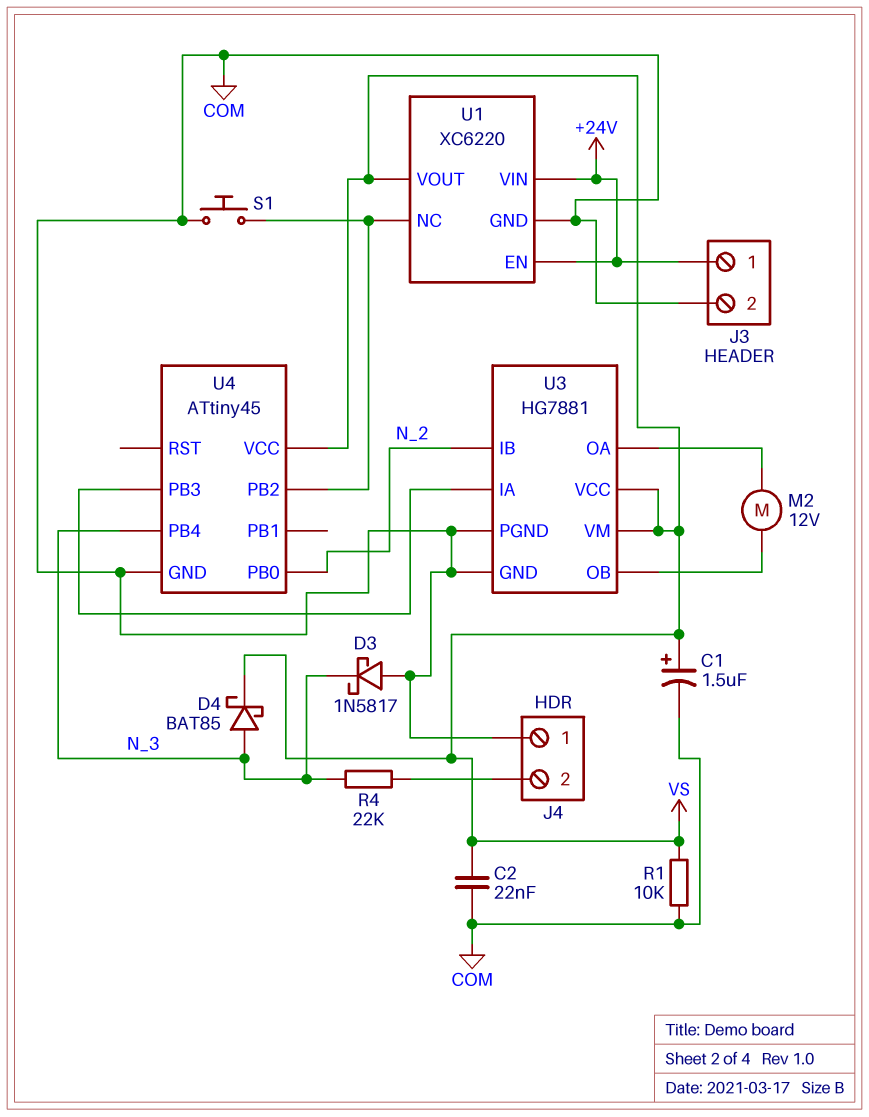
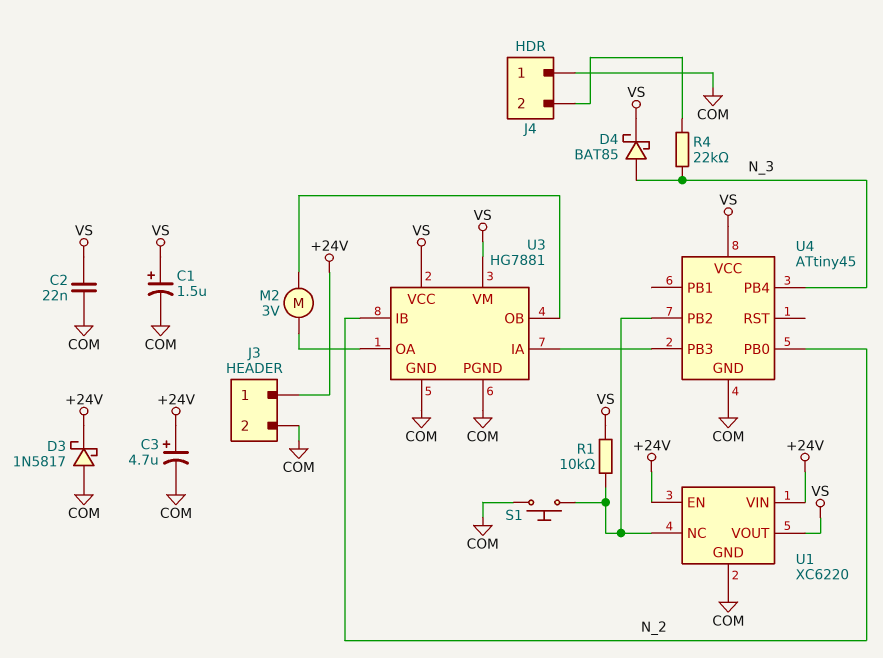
C3: none -> 4.7uF (plus +24V, minus COM)
D3: schottky 1N5817 (A COM, K N_3) -> schottky 1N5817 (A COM, K +24V)
M2: motor 12V (U3/OA, U3/OB) -> motor 3V (U3/OA, U3/OB)
R1: 10k (COM, VS) -> 10k (U1/NC, VS)

